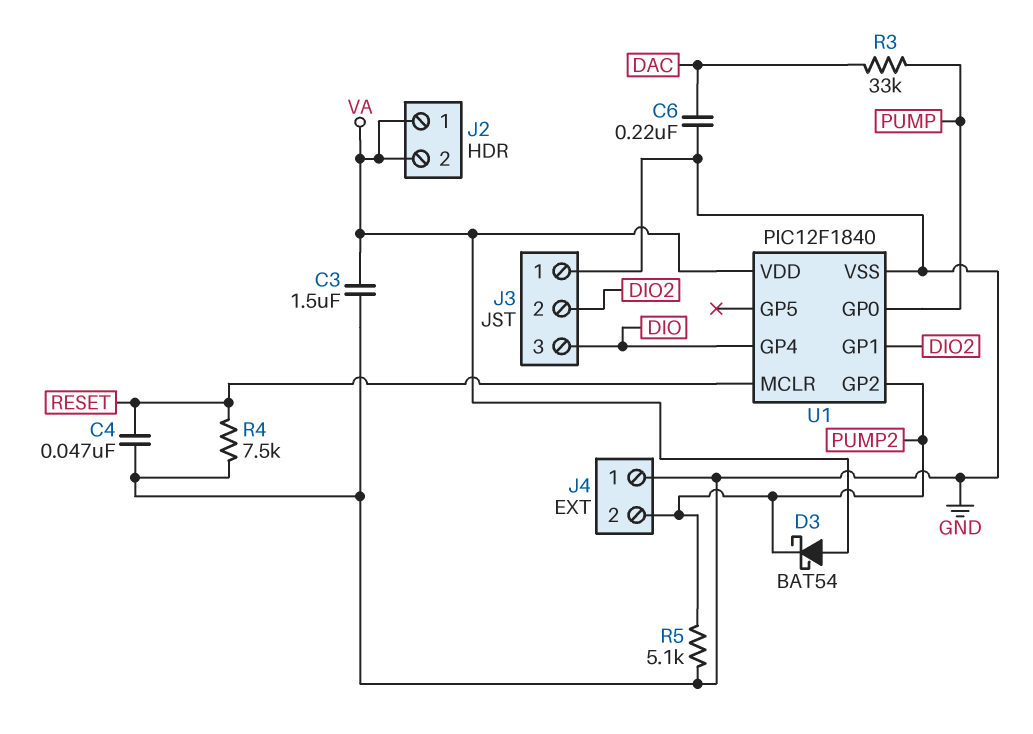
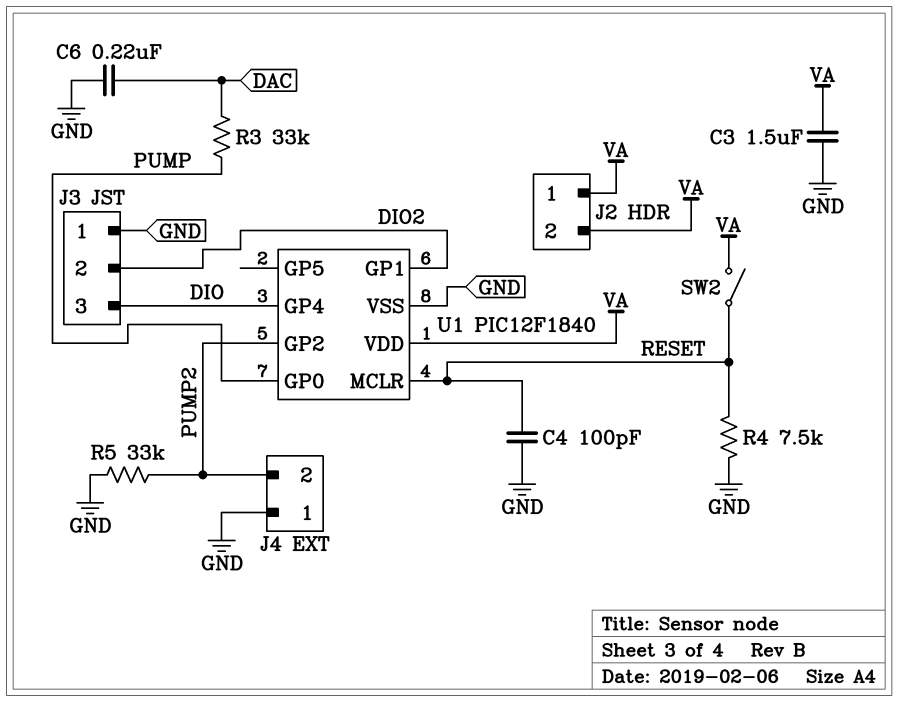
C4: 47nF (GND, RESET) -> 100pF (GND, RESET)
D3: schottky BAT54 (A VA, K PUMP2) -> none
R5: 5.1k (GND, PUMP2) -> 33k (GND, PUMP2)
SW2: none -> switch (RESET, VA)

